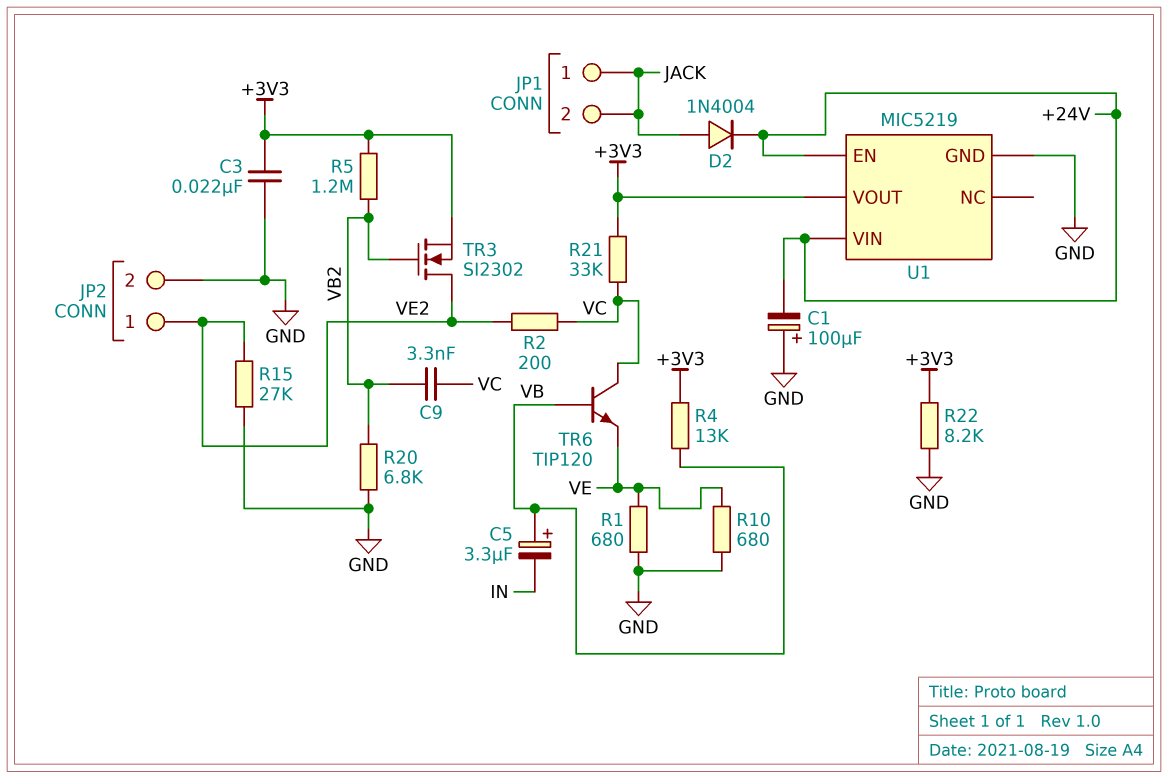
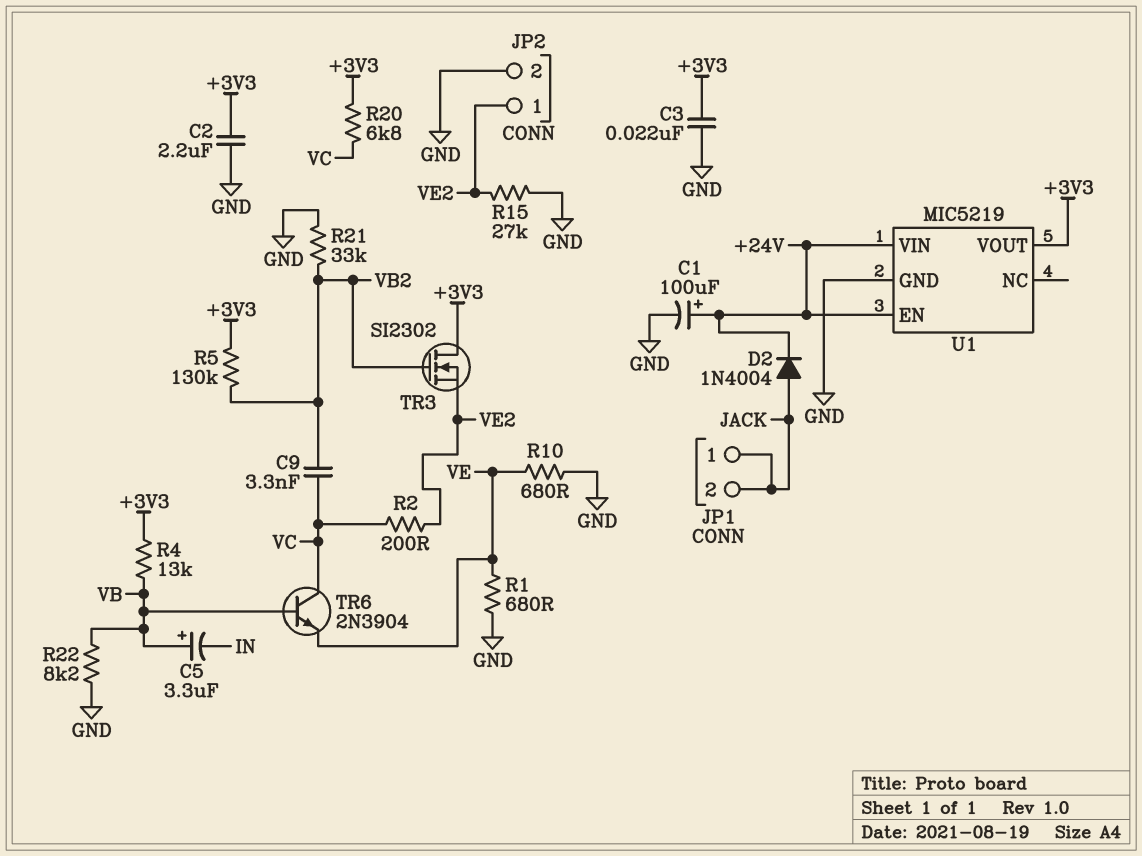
C1: 100uF (plus GND, minus +24V) -> 100uF (plus +24V, minus GND)
C2: none -> 2.2uF (+3V3, GND)
R5: 1.2M (+3V3, VB2) -> 130k (+3V3, VB2)
R20: 6.8k (GND, VB2) -> 6.8k (+3V3, VC)
R21: 33k (+3V3, VC) -> 33k (GND, VB2)
R22: 8.2k (+3V3, GND) -> 8.2k (GND, VB)
TR3: NMOS SI2302 (G VB2, D VE2, S +3V3) -> NMOS SI2302 (G VB2, D +3V3, S VE2)
TR6: NPN TIP120 (B VB, C VC, E VE) -> NPN 2N3904 (B VB, C VC, E VE)

